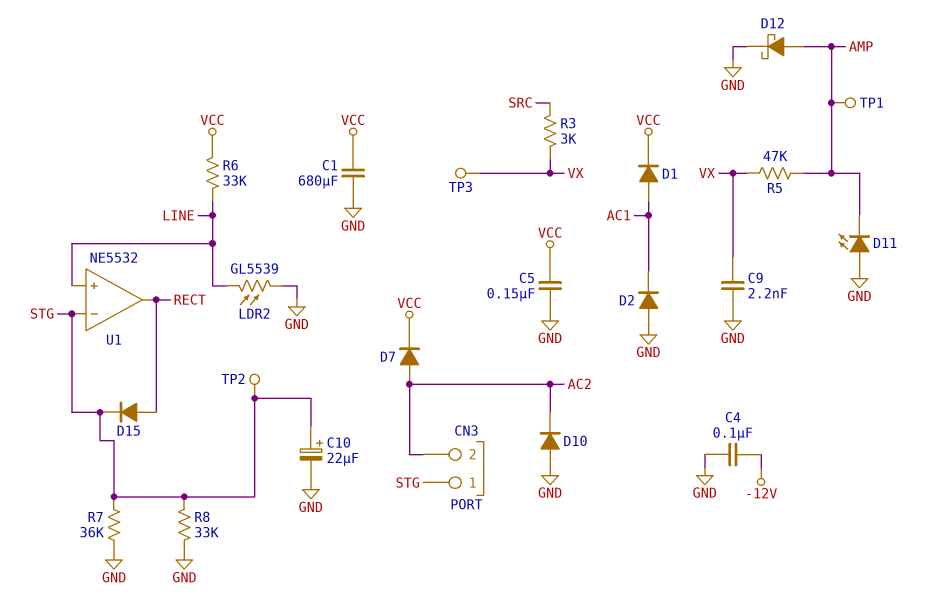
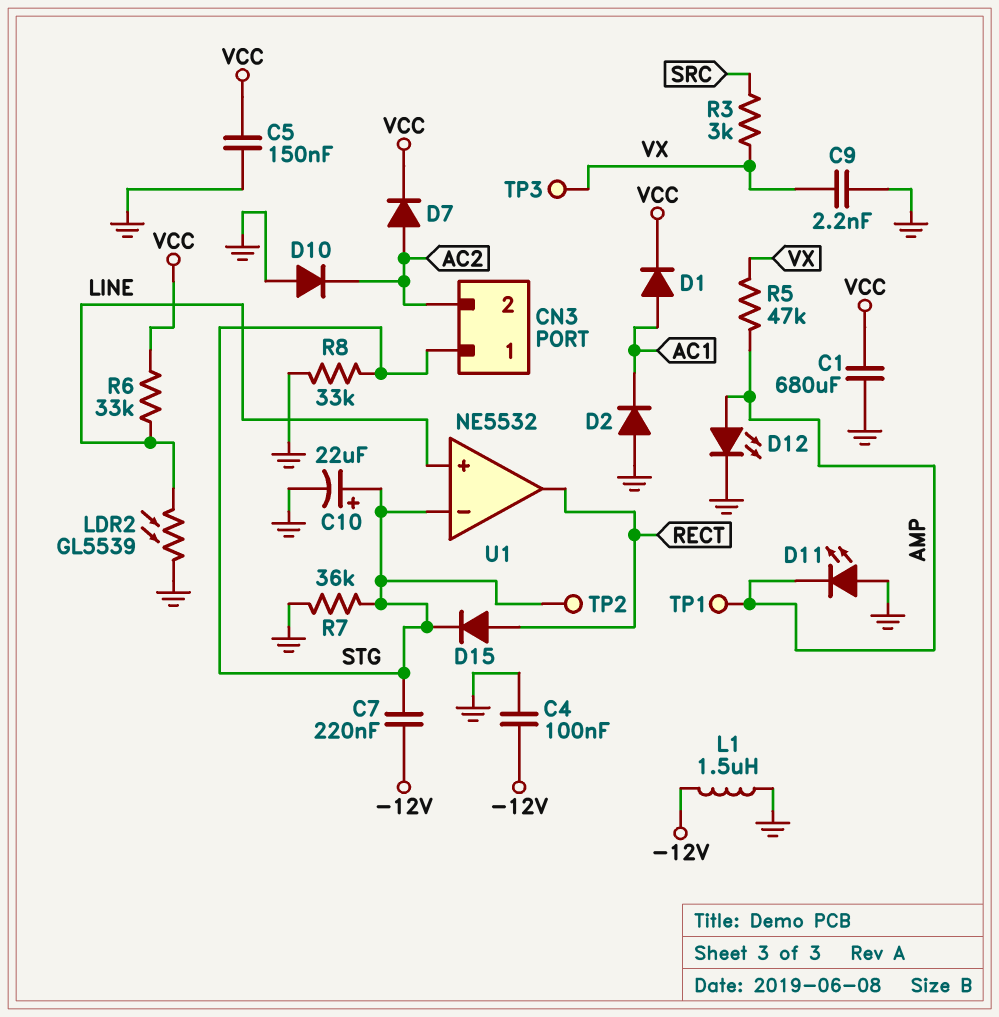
C7: none -> 220nF (-12V, STG)
D12: schottky (A AMP, K GND) -> LED (A AMP, K GND)
L1: none -> 1.5uH (-12V, GND)

